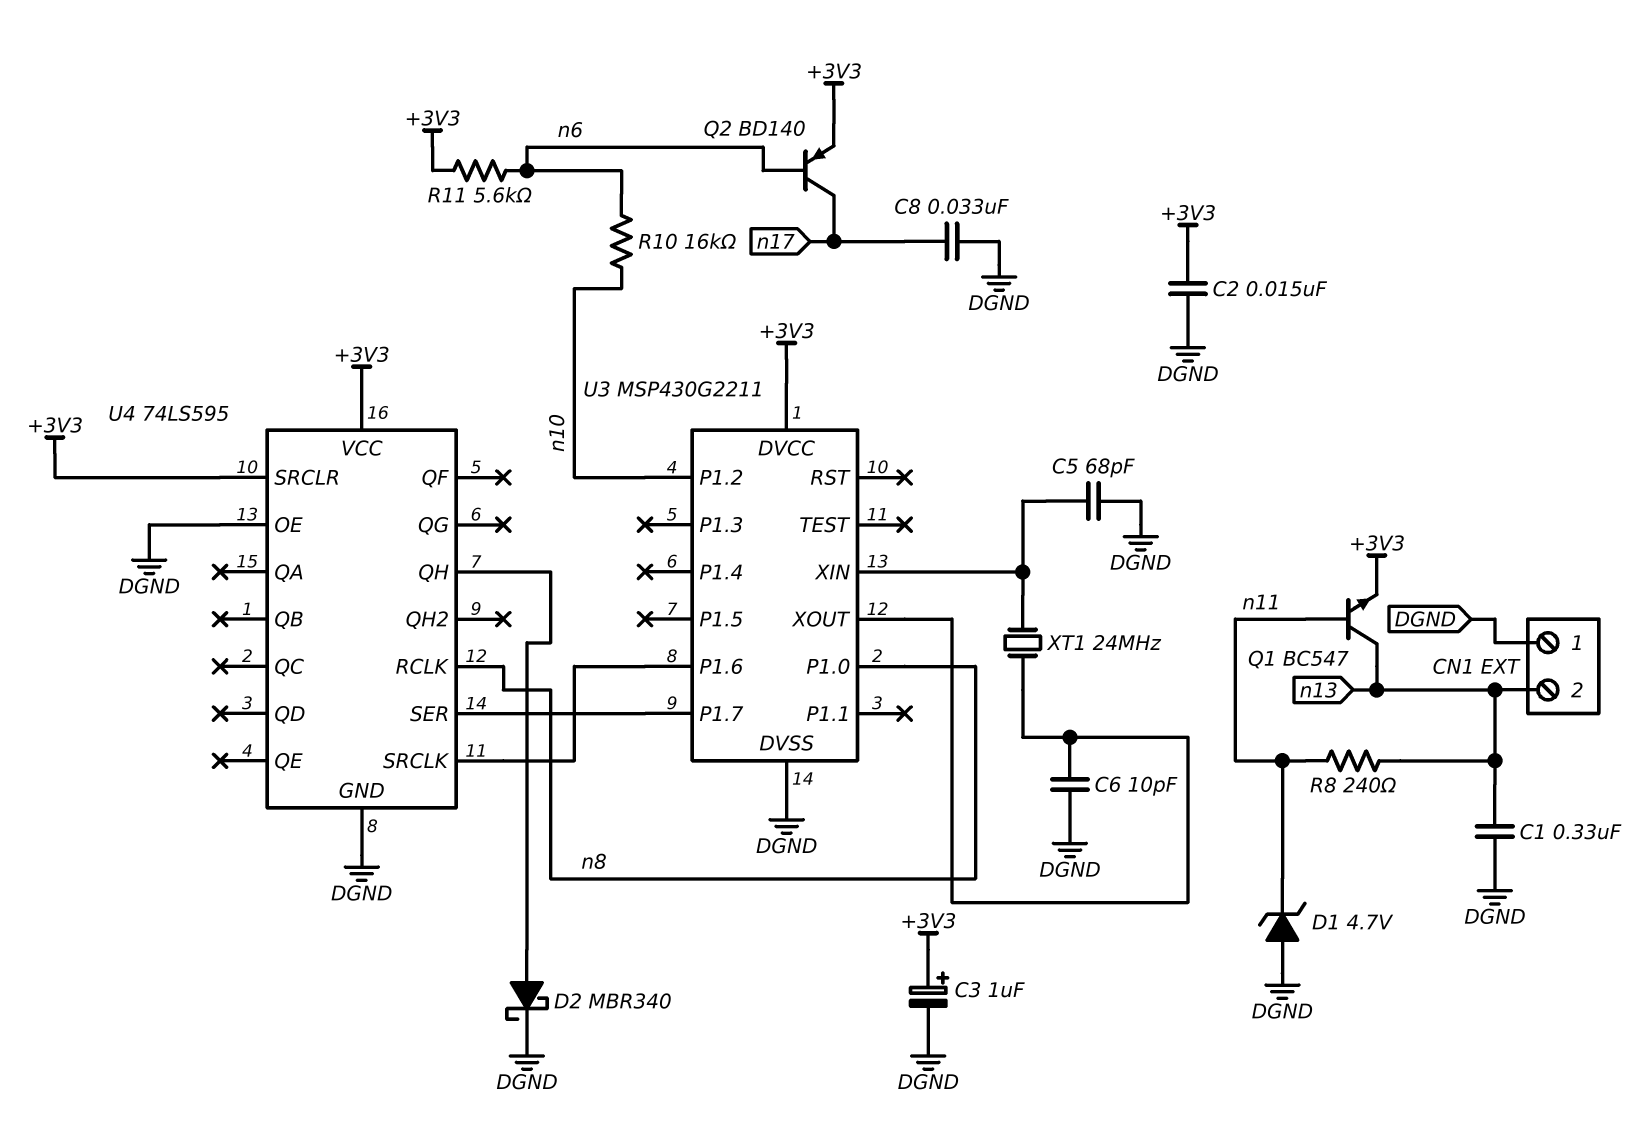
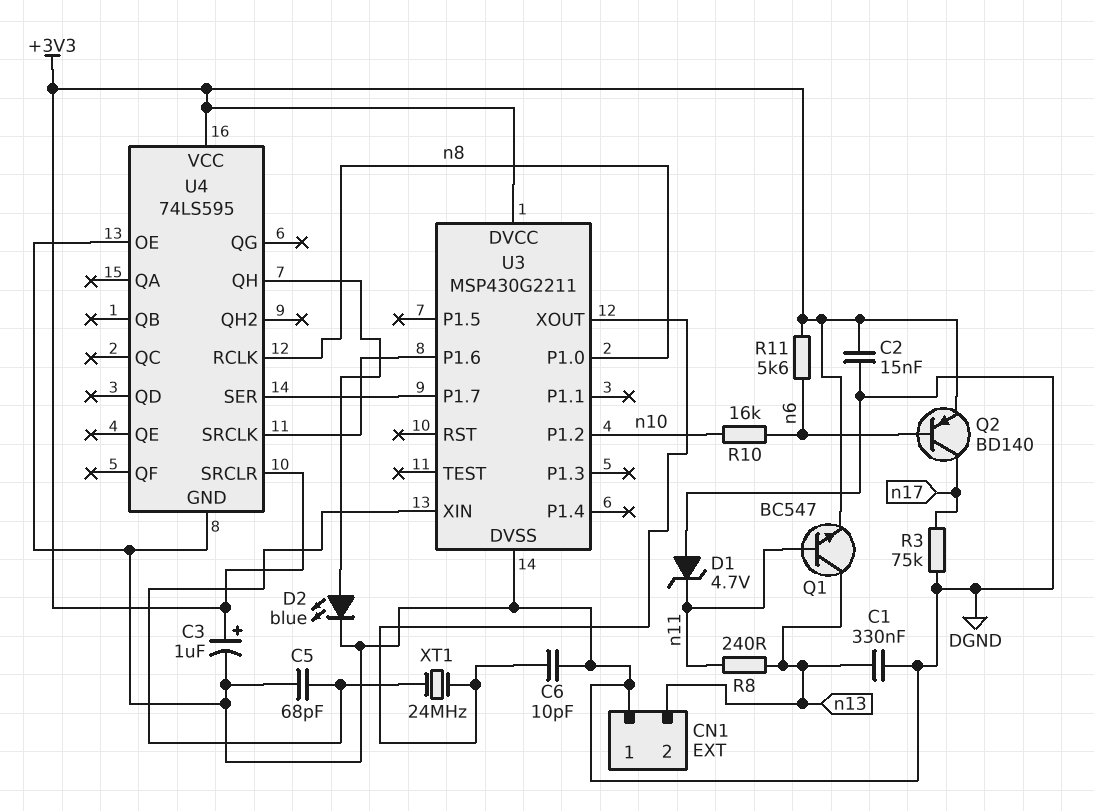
C8: 33nF (DGND, n17) -> none
D2: schottky MBR340 (A U4/QH, K DGND) -> LED blue (A U4/QH, K DGND)
R3: none -> 75k (DGND, n17)

